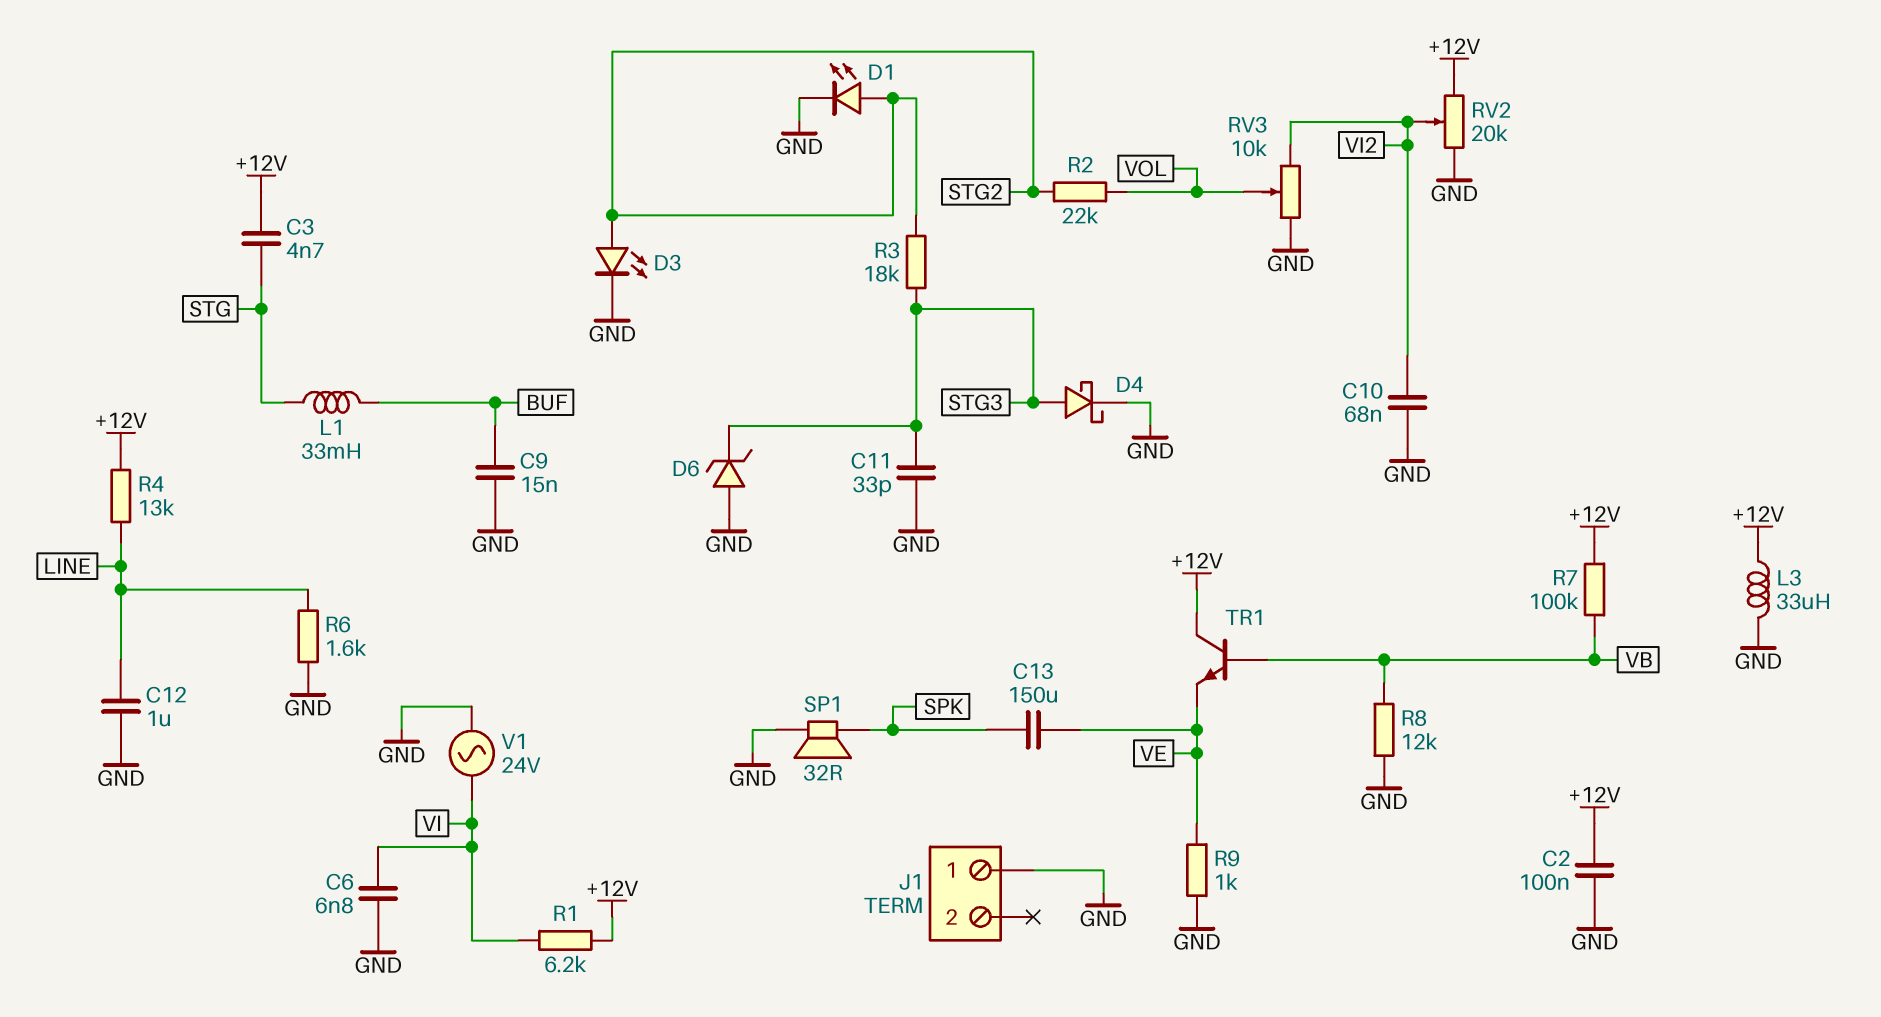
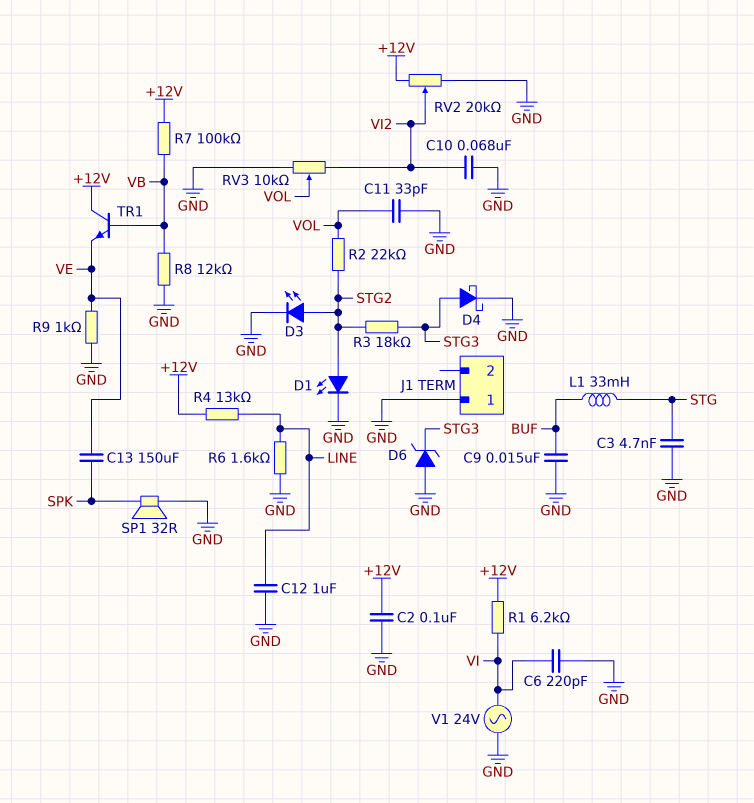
C3: 4.7nF (+12V, STG) -> 4.7nF (GND, STG)
C6: 6.8nF (GND, VI) -> 220pF (GND, VI)
C11: 33pF (GND, STG3) -> 33pF (GND, VOL)
L3: 33uH (+12V, GND) -> none

